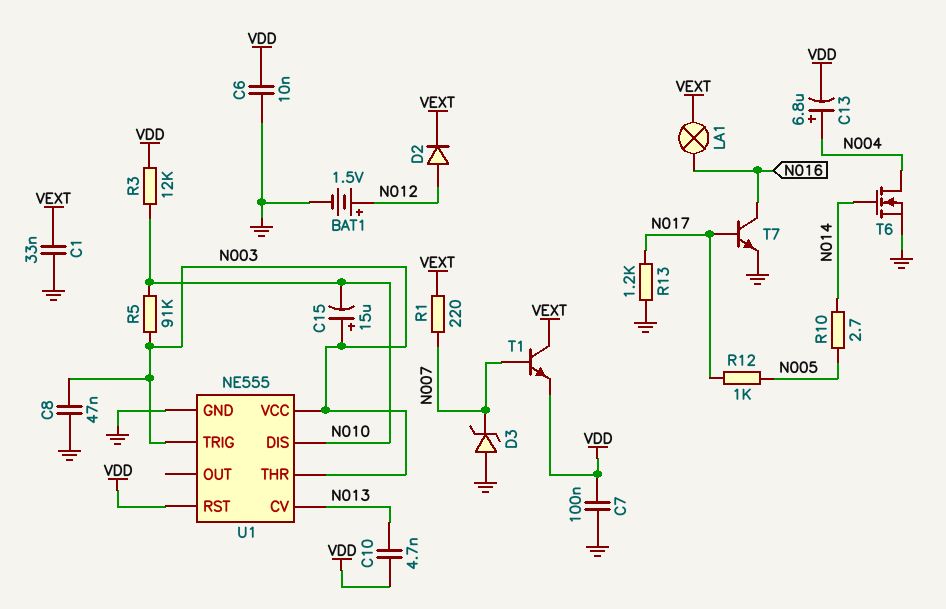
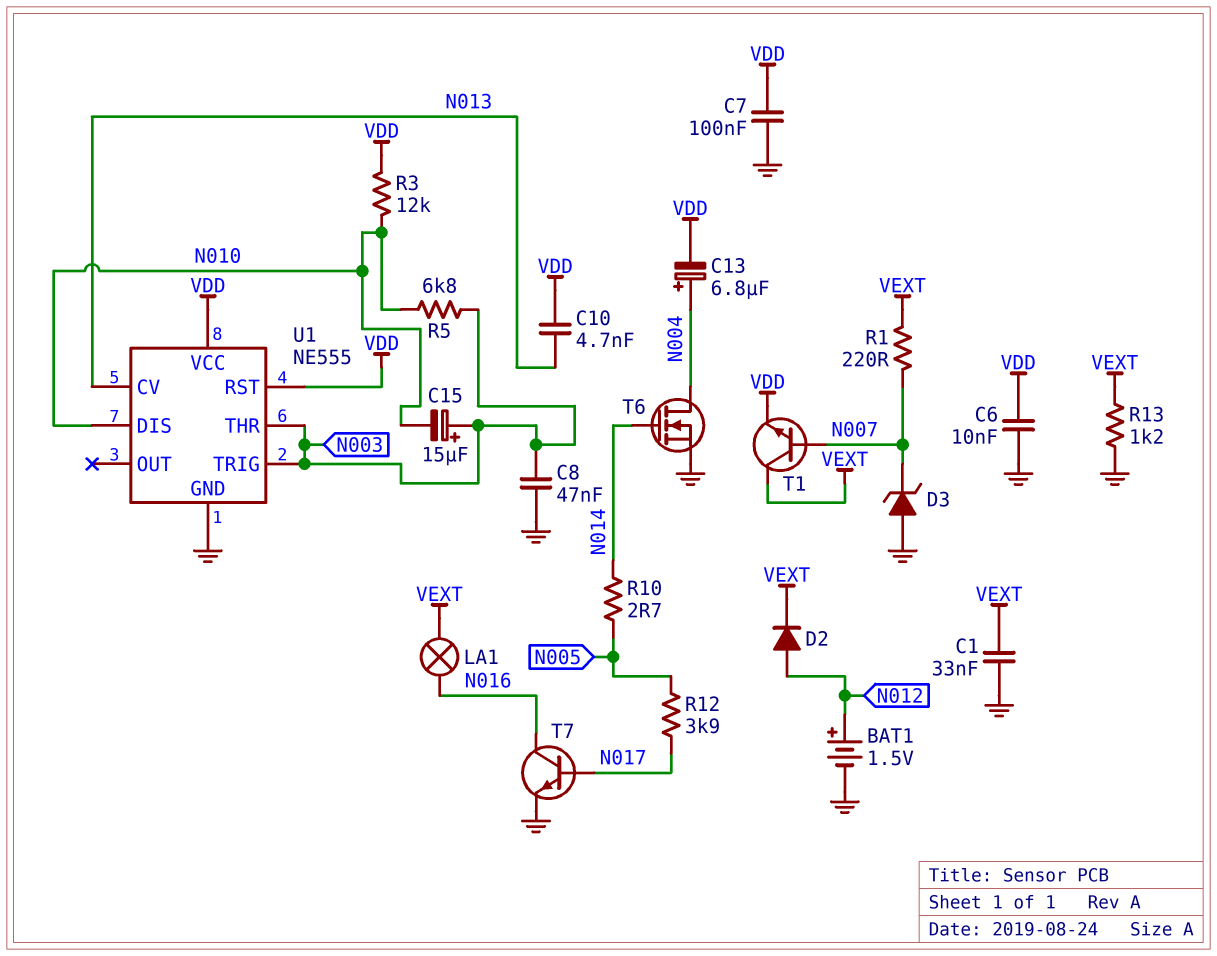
R5: 91k (N003, N010) -> 6.8k (N003, N010)
R12: 1k (N005, N017) -> 3.9k (N005, N017)
R13: 1.2k (GND, N017) -> 1.2k (GND, VEXT)
U1 pin VCC: N003 -> VDD

